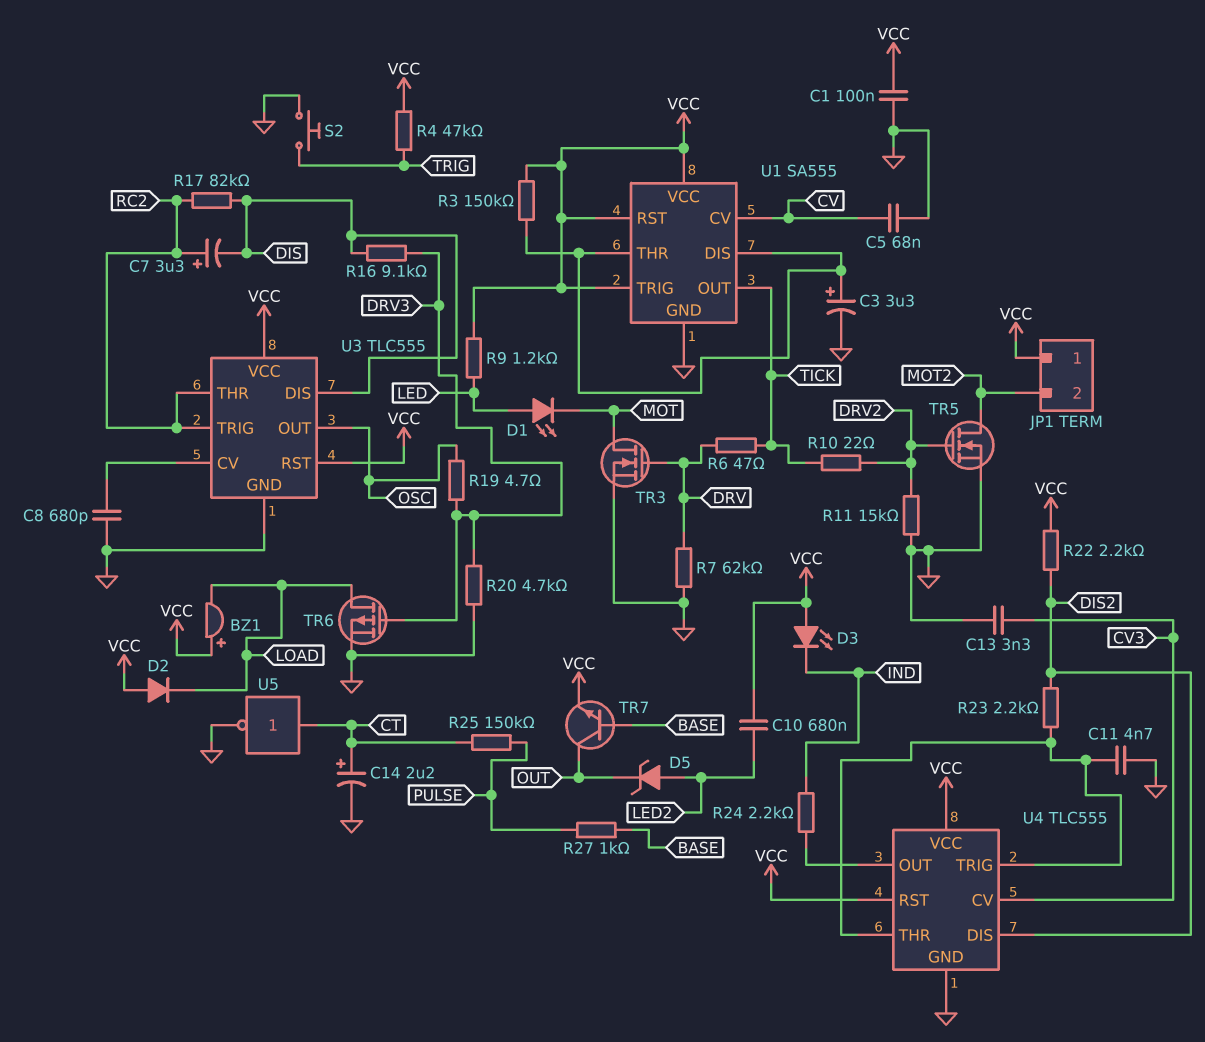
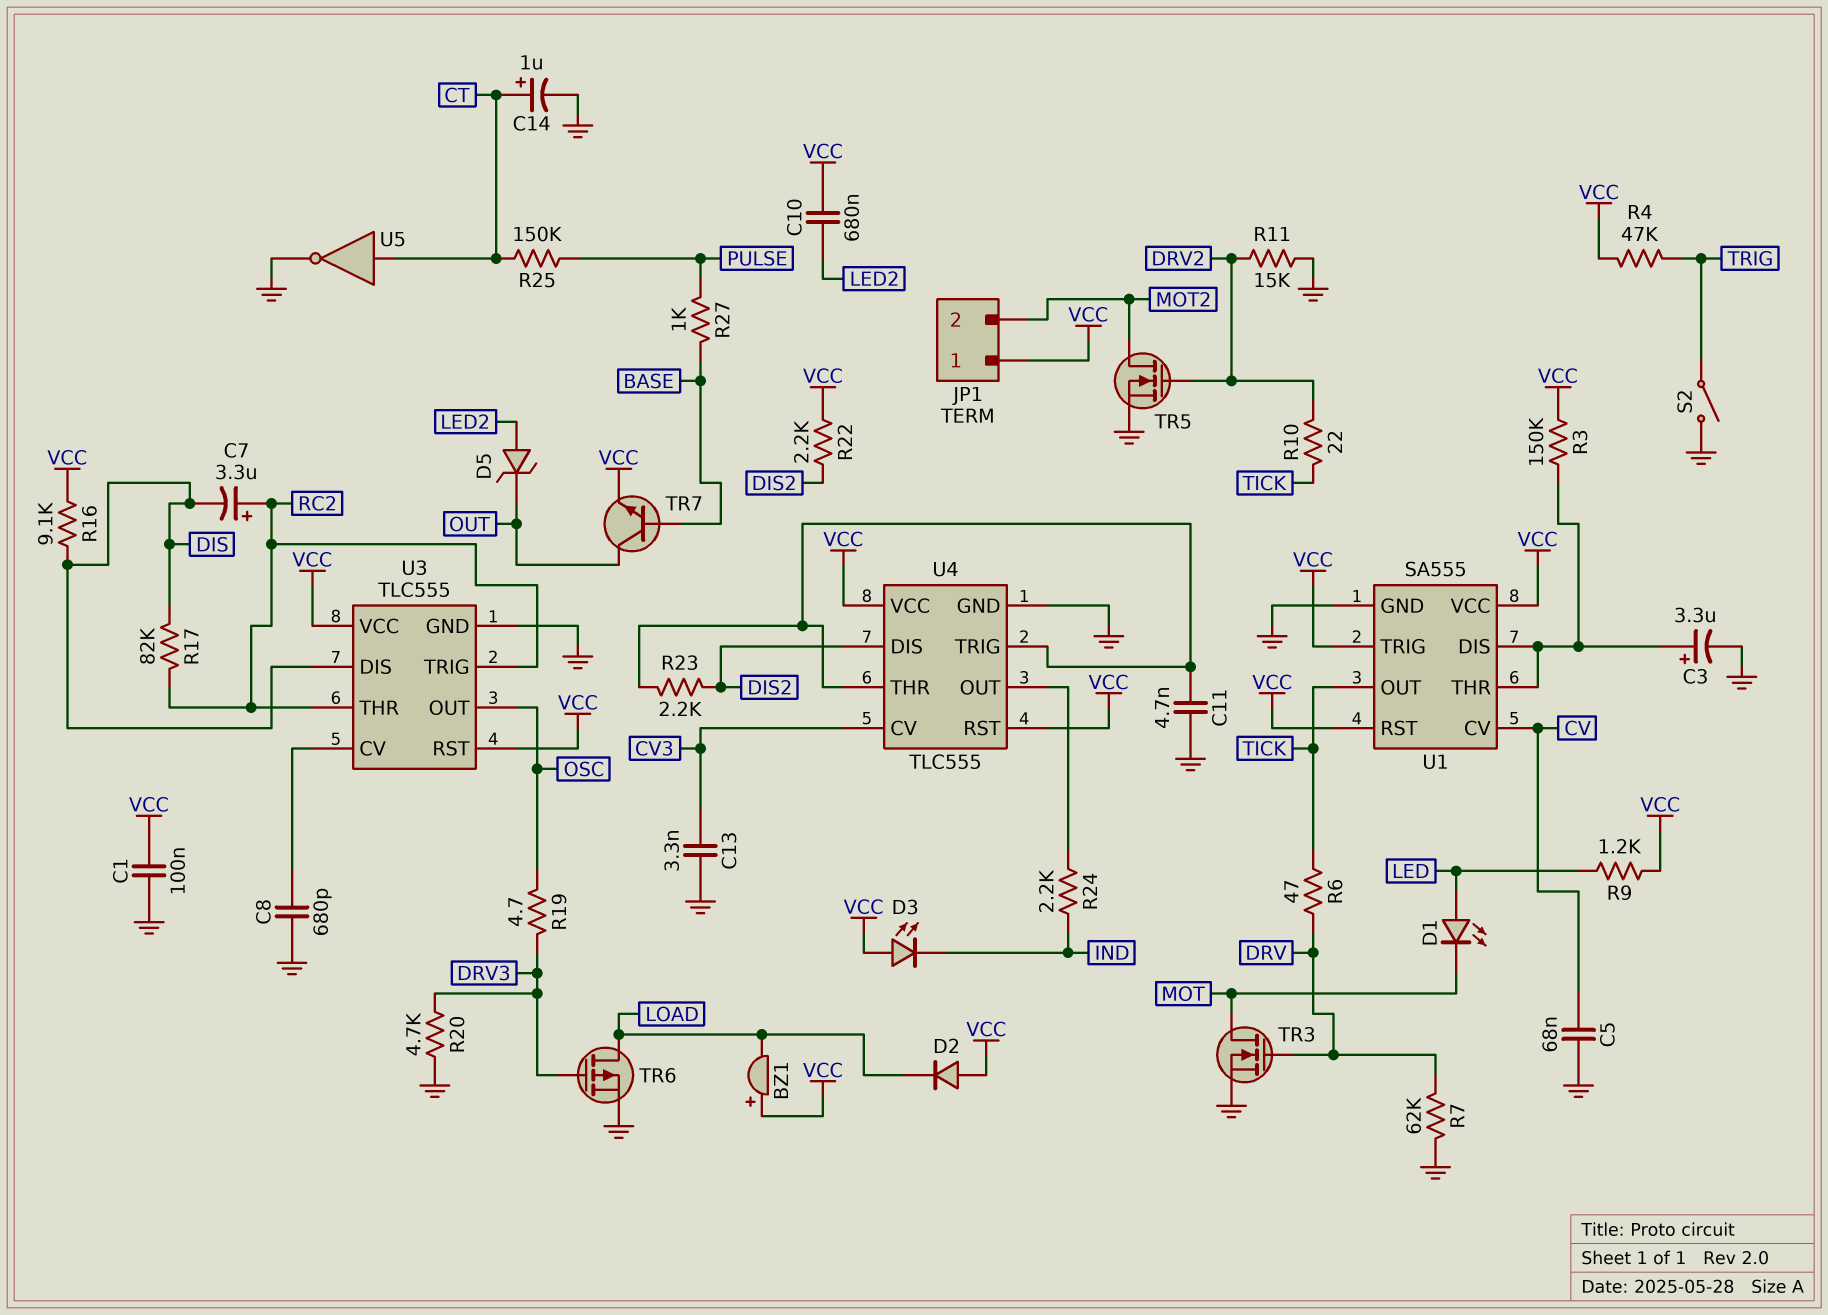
C14: 2.2uF (plus CT, minus GND) -> 1uF (plus CT, minus GND)
R16: 9.1k (DIS, DRV3) -> 9.1k (DIS, VCC)
S2: button (GND, TRIG) -> switch (GND, TRIG)

